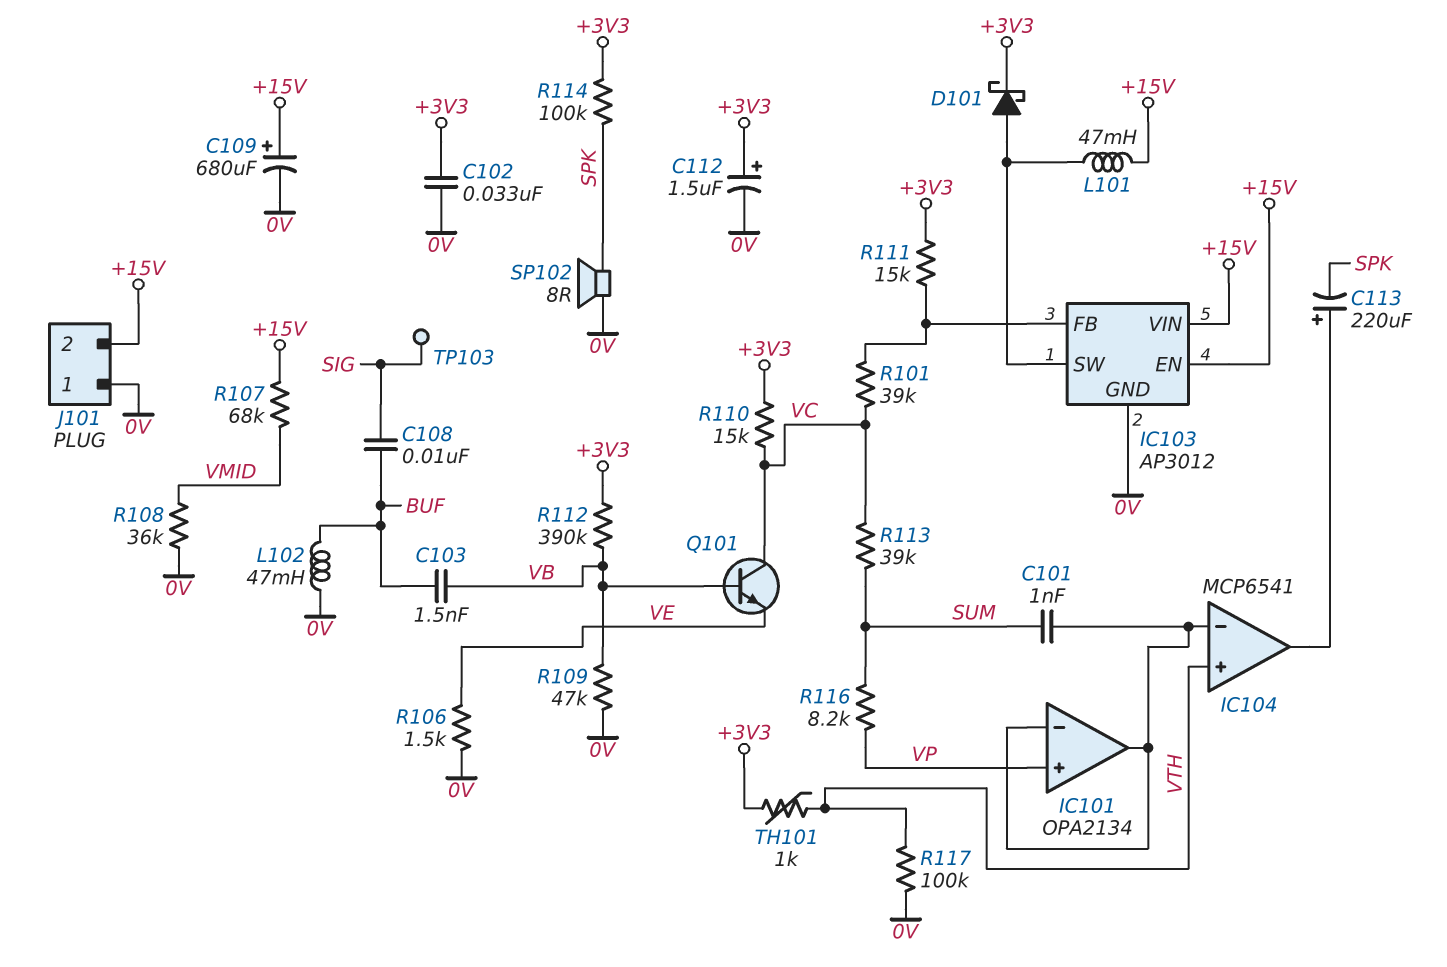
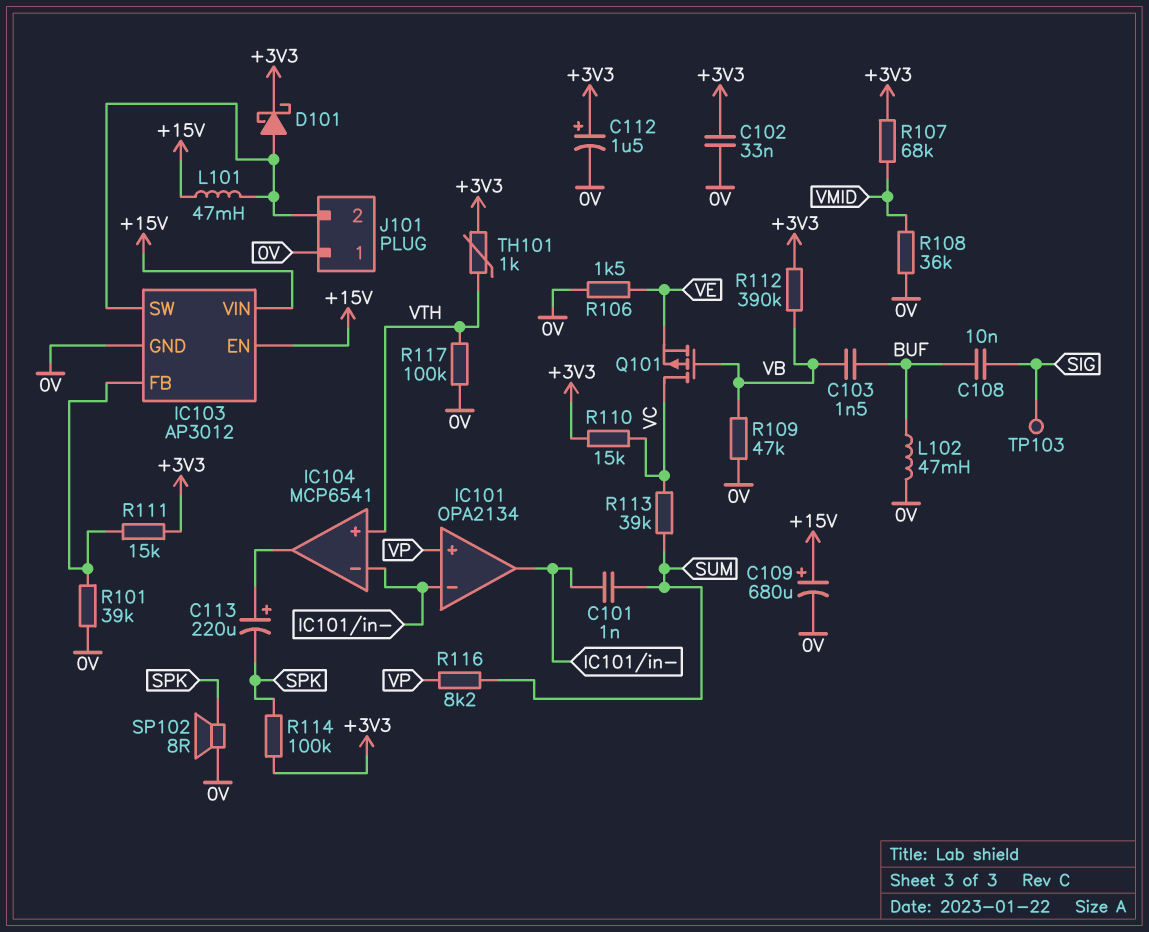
J101 pin 2: +15V -> IC103/SW
Q101: NPN (B VB, C VC, E VE) -> PMOS (G VB, D VC, S VE)
R101: 39k (IC103/FB, VC) -> 39k (0V, IC103/FB)
R107: 68k (+15V, VMID) -> 68k (+3V3, VMID)

